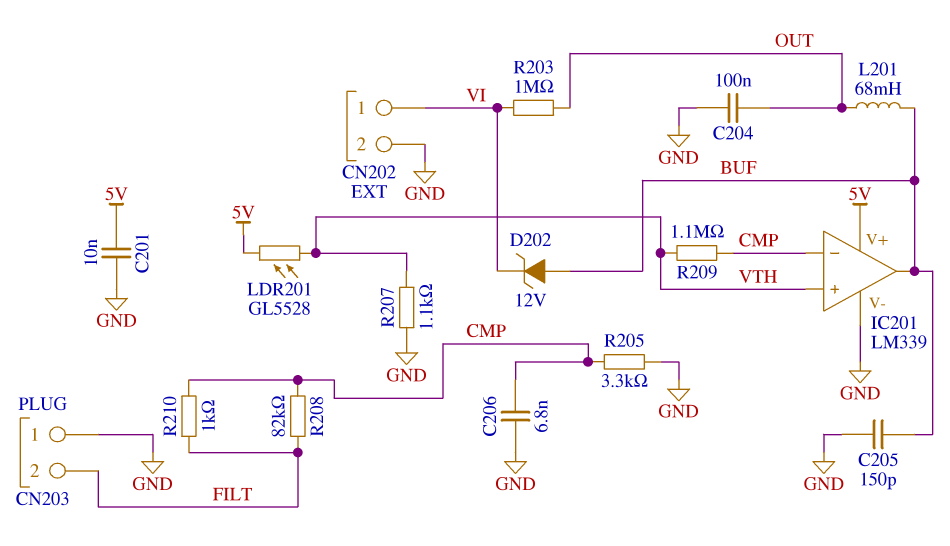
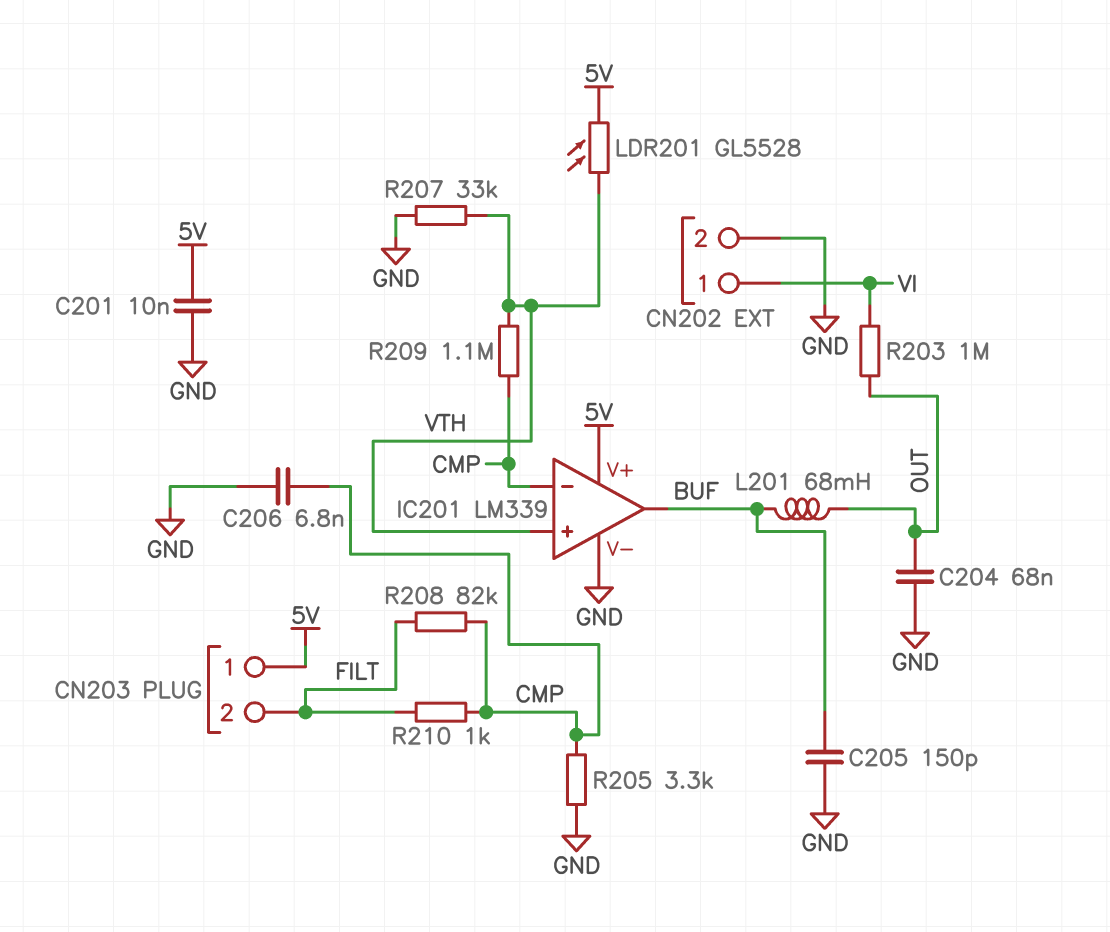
C204: 100nF (GND, OUT) -> 68nF (GND, OUT)
CN203 pin 1: GND -> 5V
D202: zener 12V (A BUF, K VI) -> none
R207: 1.1k (GND, VTH) -> 33k (GND, VTH)

